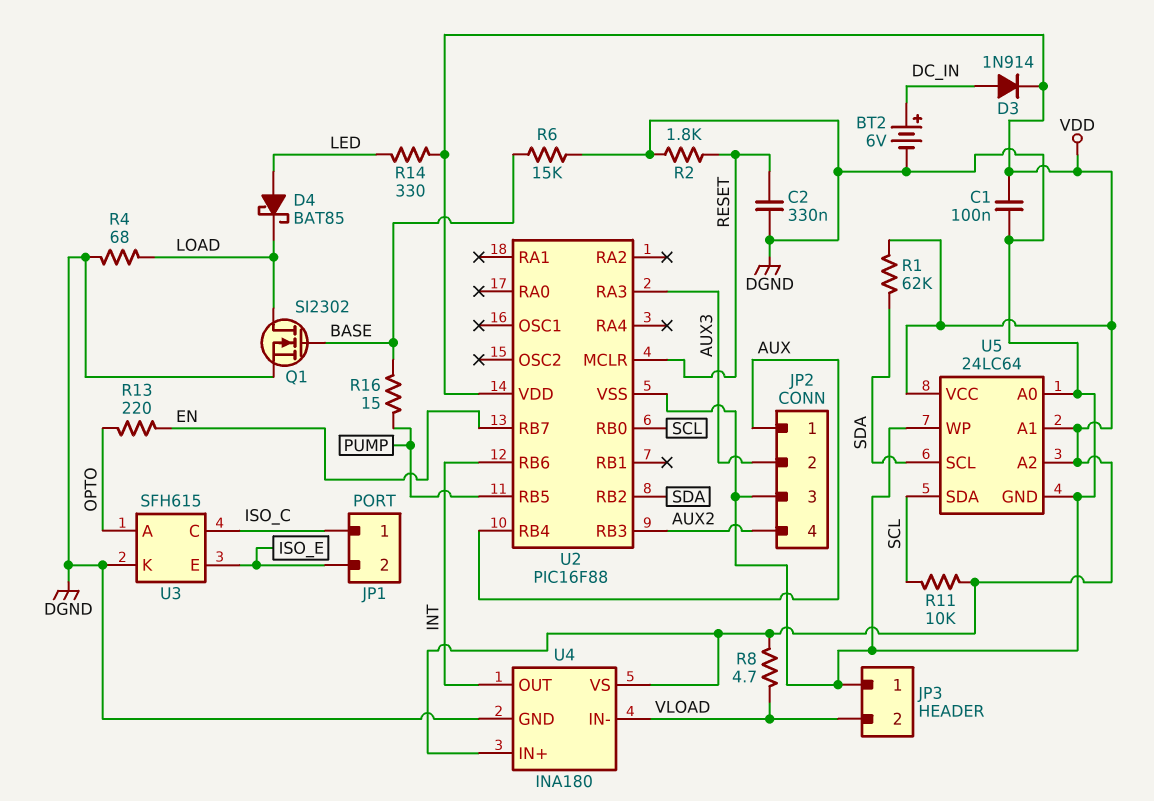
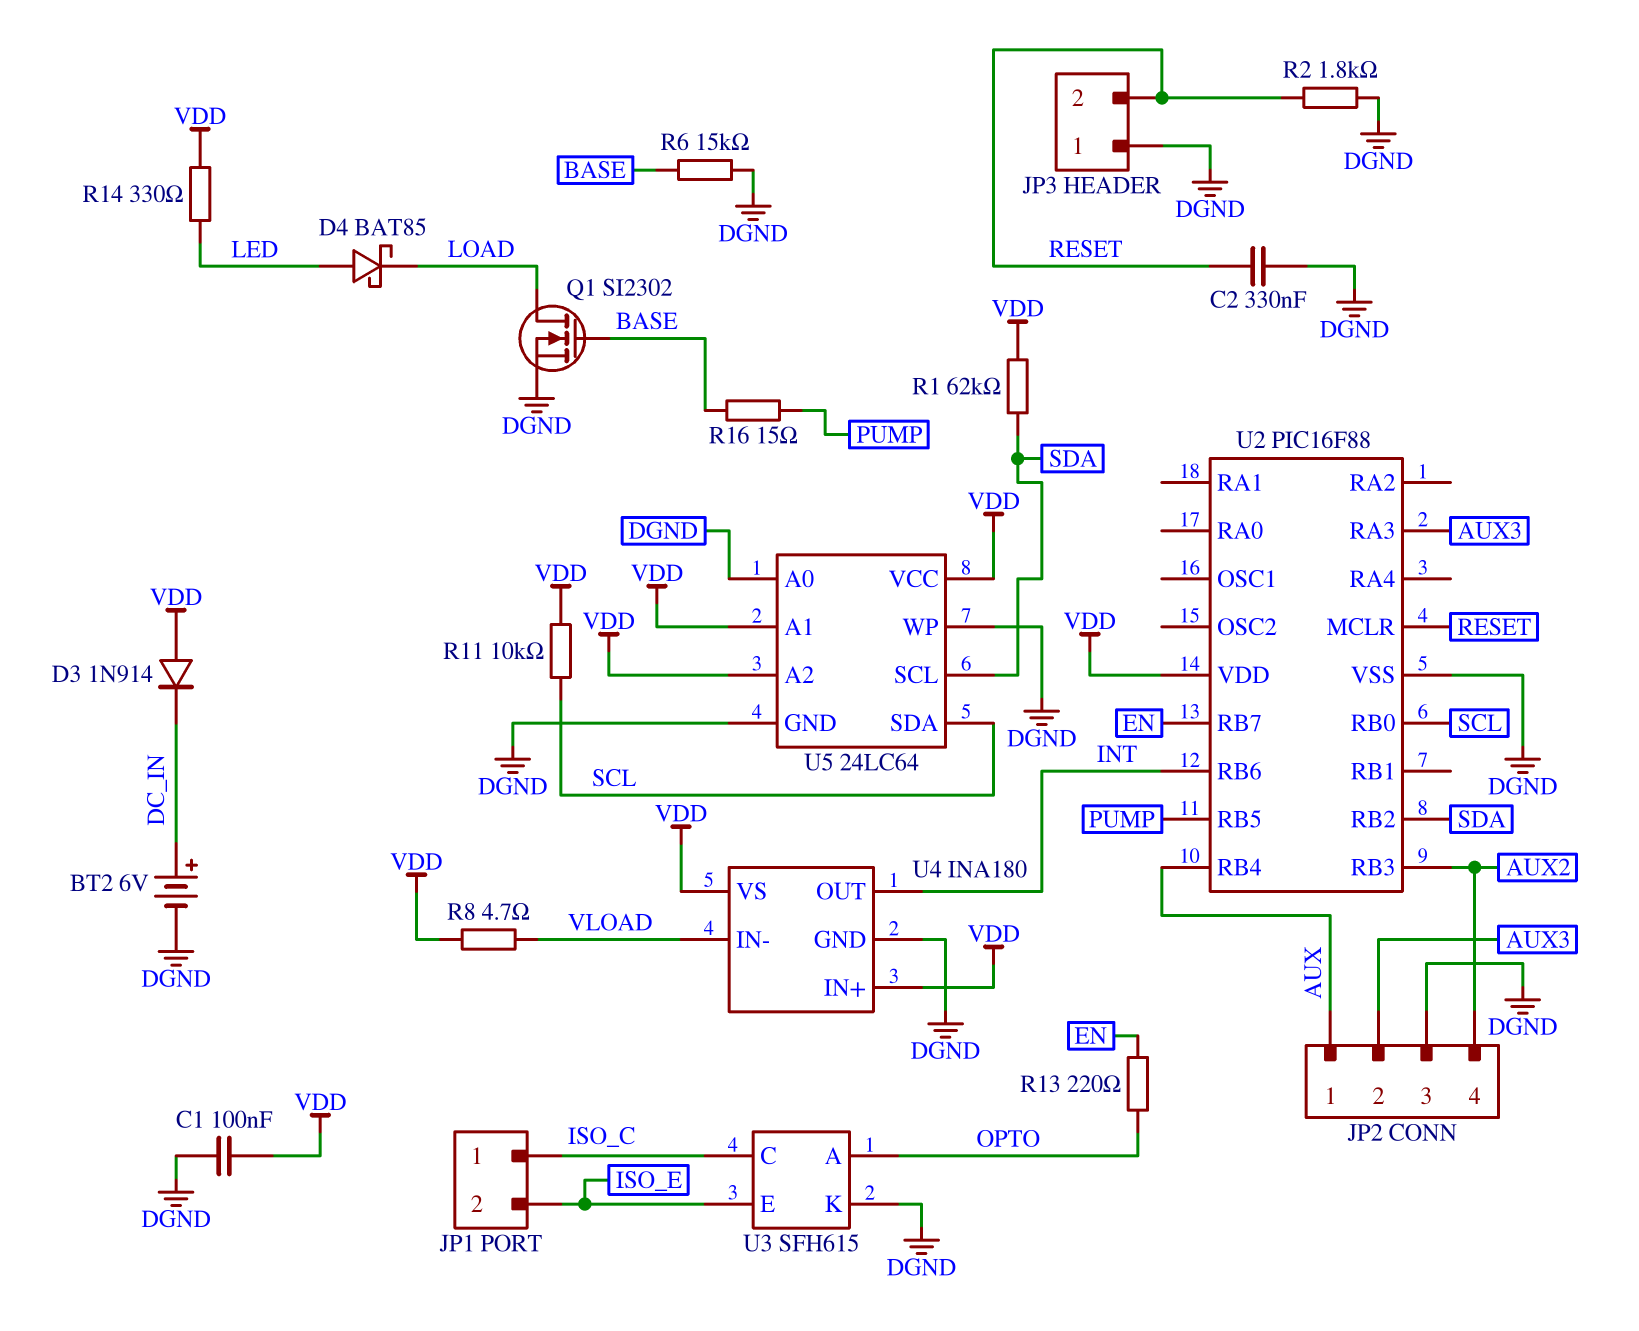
D3: diode 1N914 (A DC_IN, K VDD) -> diode 1N914 (A VDD, K DC_IN)
JP3 pin 2: VLOAD -> RESET
R4: 68 (DGND, LOAD) -> none

